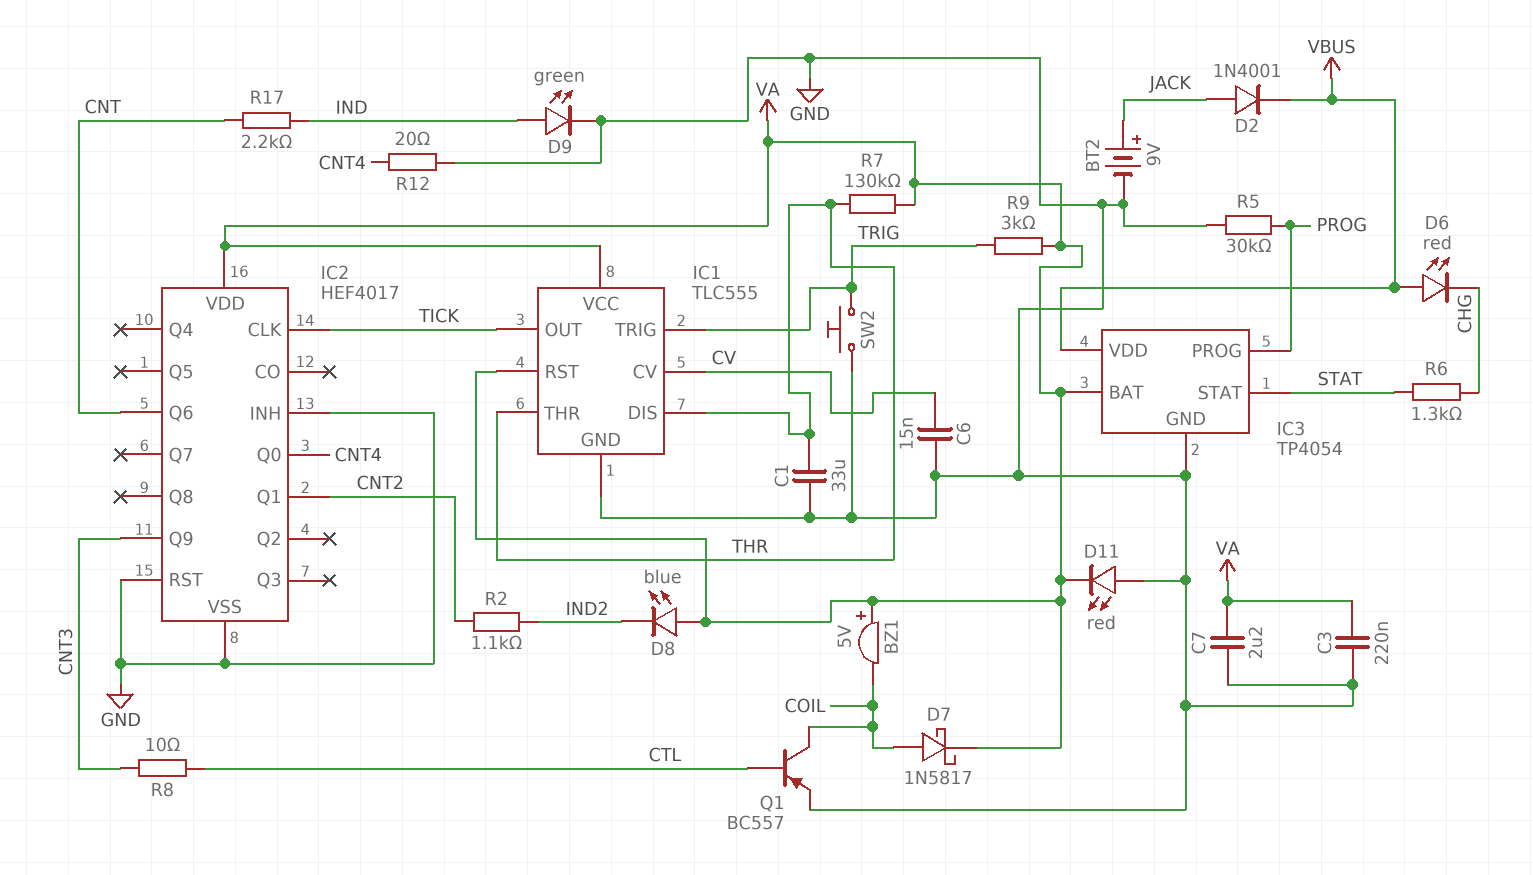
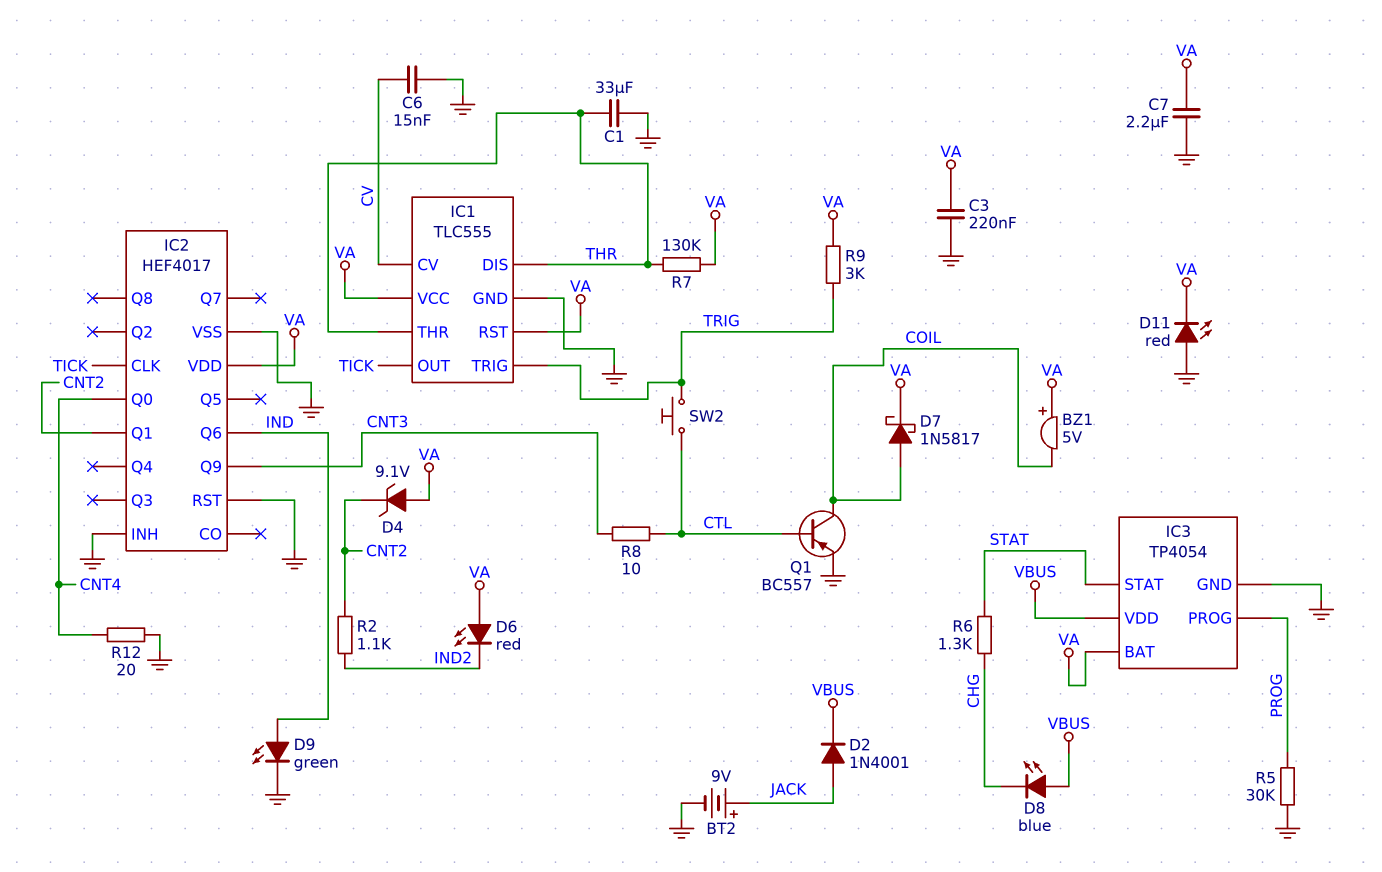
D4: none -> zener 9.1V (A VA, K CNT2)
D6: LED red (A VBUS, K CHG) -> LED red (A VA, K IND2)
D8: LED blue (A VA, K IND2) -> LED blue (A VBUS, K CHG)
IC2 pin Q6: CNT -> IND
R17: 2.2k (CNT, IND) -> none
SW2: button (GND, TRIG) -> button (CTL, TRIG)

